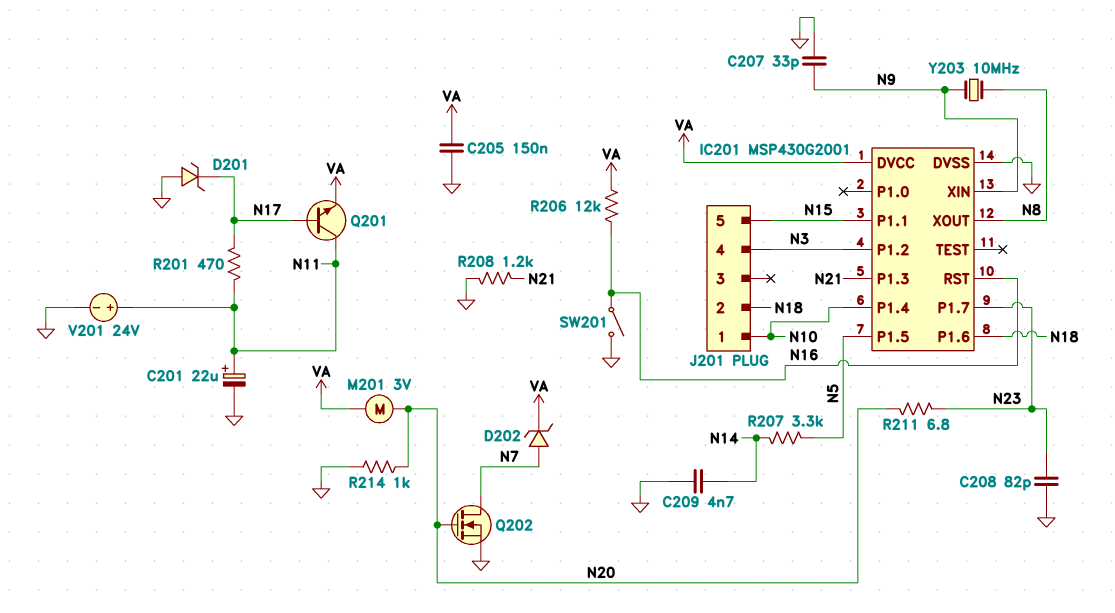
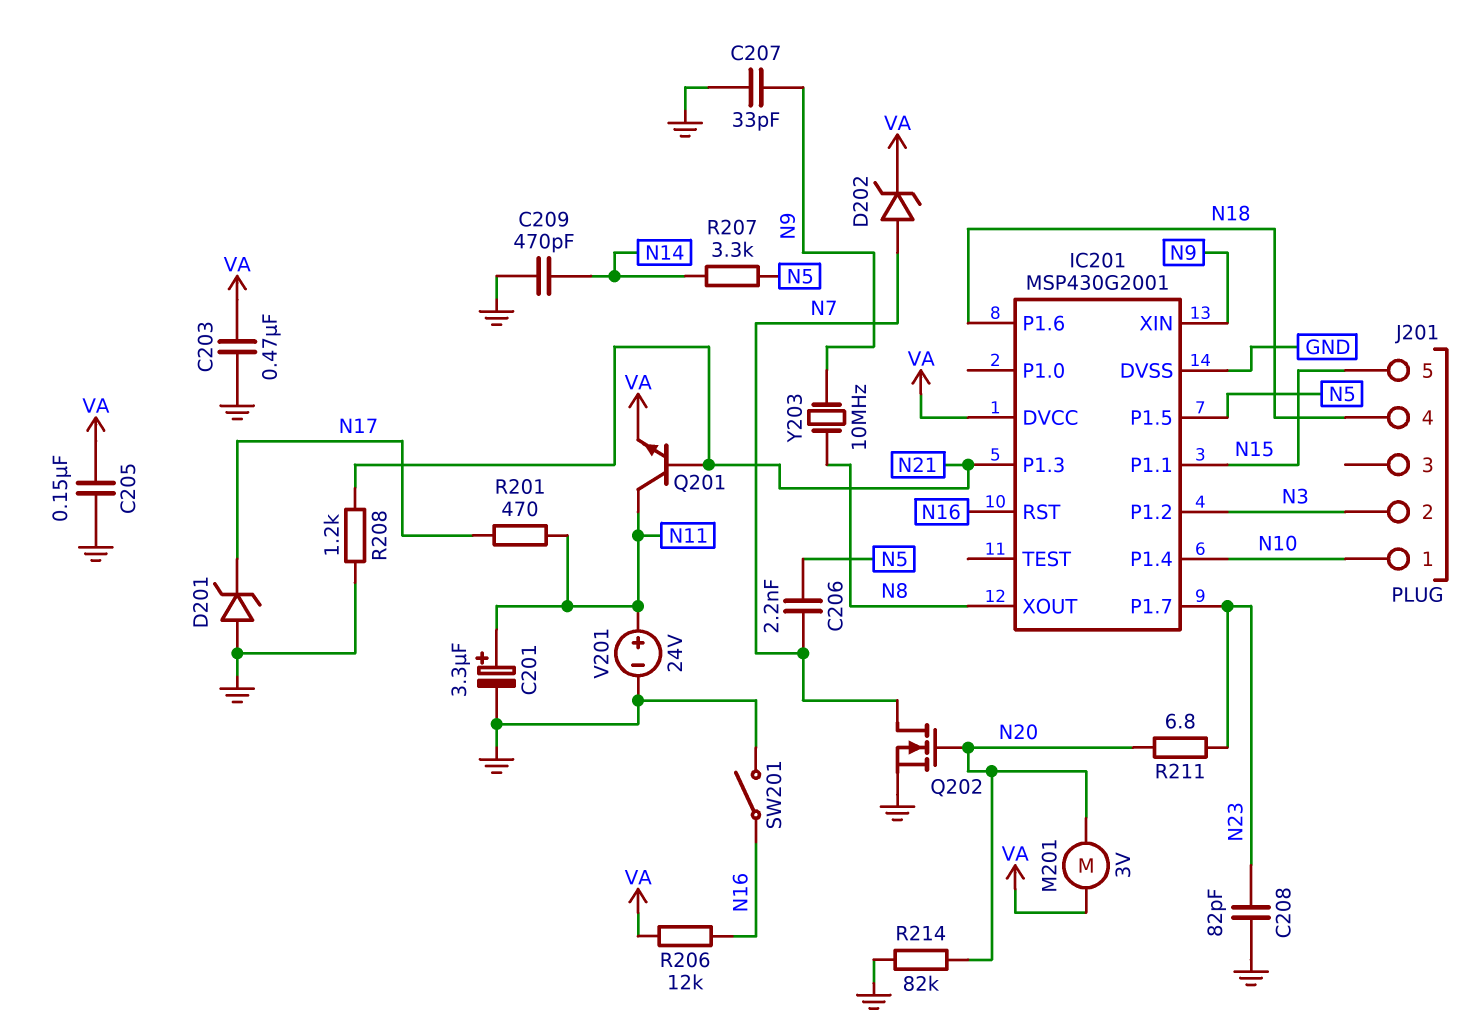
C201: 22uF (plus N11, minus GND) -> 3.3uF (plus N11, minus GND)
C203: none -> 470nF (GND, VA)
C206: none -> 2.2nF (N5, N7)
C209: 4.7nF (GND, N14) -> 470pF (GND, N14)
J201 pin 2: N18 -> N3
J201 pin 4: N3 -> N18
Q201: NPN (B N17, C N11, E VA) -> NPN (B N21, C N11, E VA)
R214: 1k (GND, N20) -> 82k (GND, N20)

